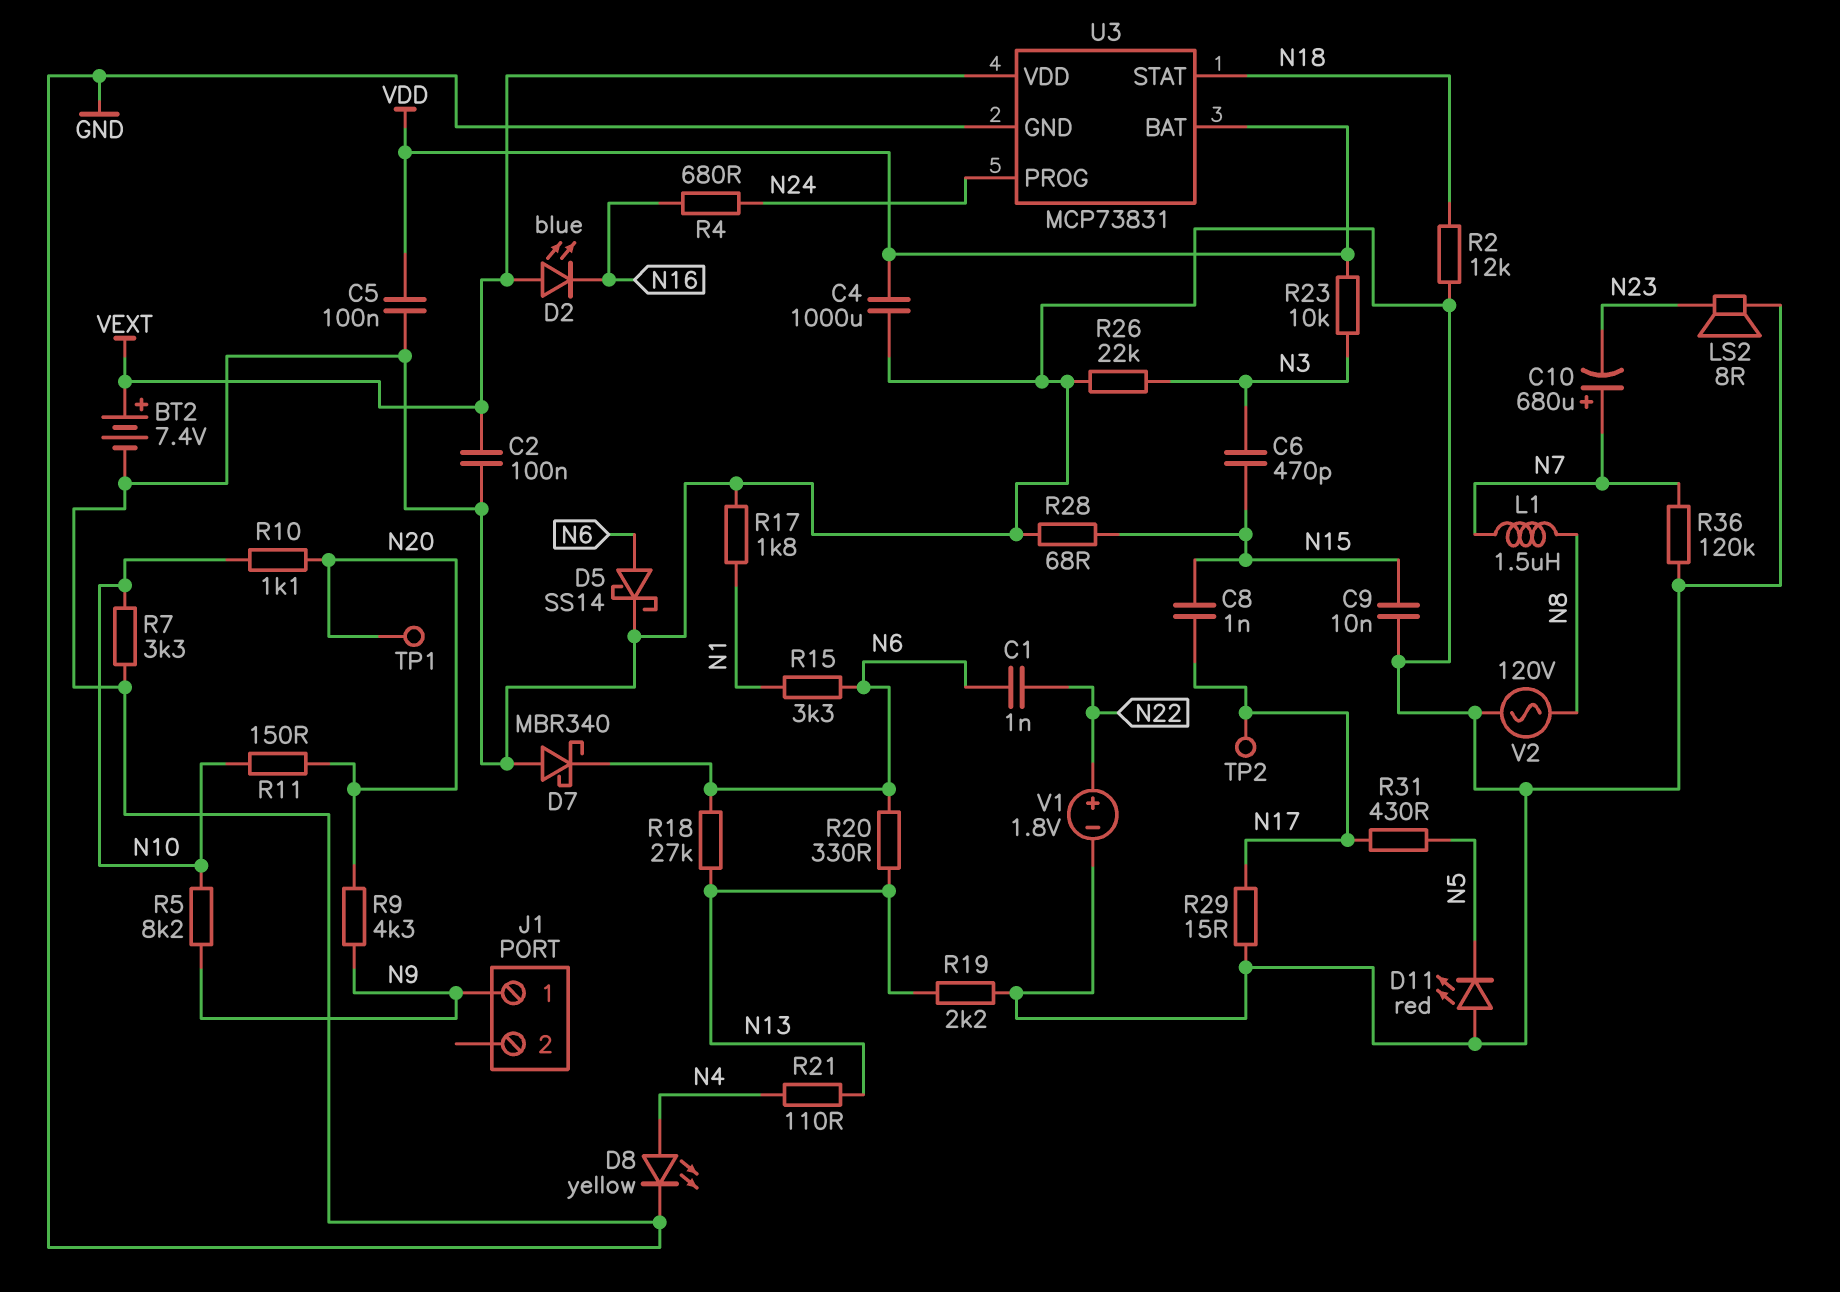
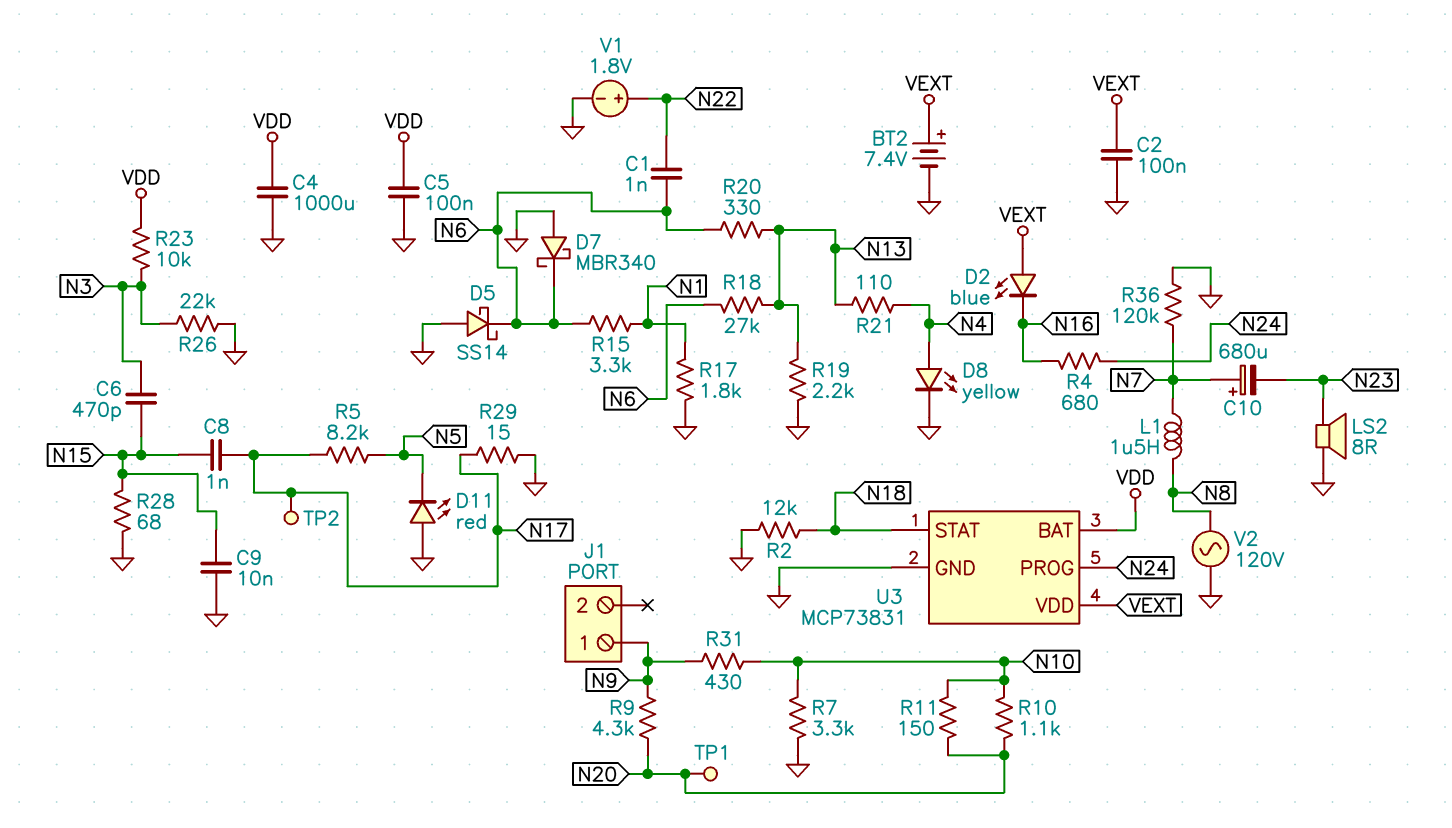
D5: schottky SS14 (A N6, K GND) -> schottky SS14 (A GND, K N6)
R5: 8.2k (N9, N10) -> 8.2k (N5, N17)
R31: 430 (N5, N17) -> 430 (N9, N10)

